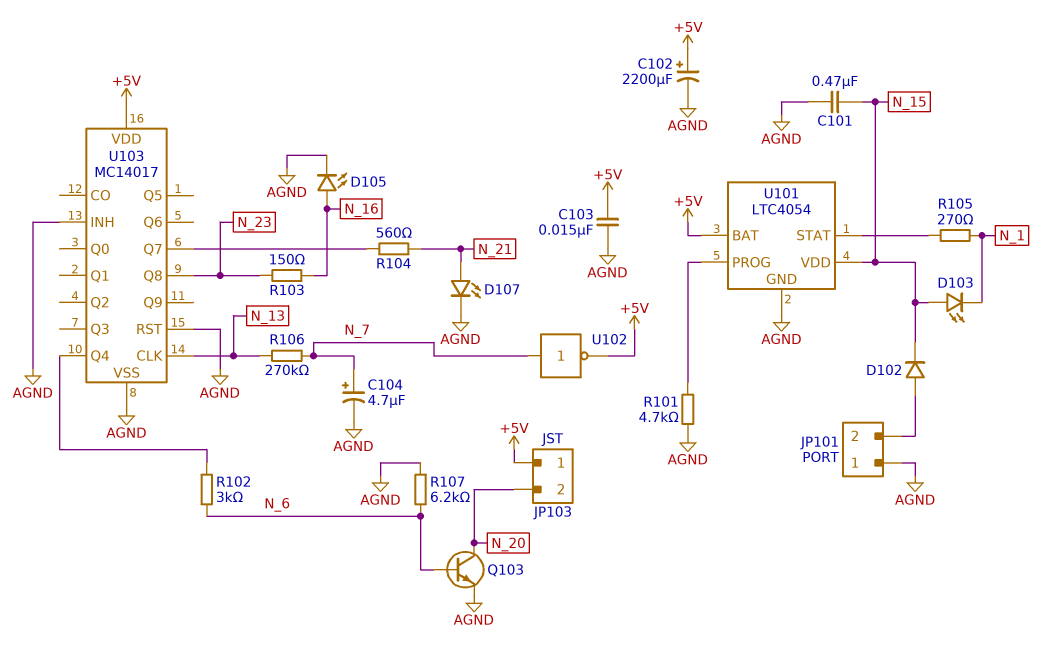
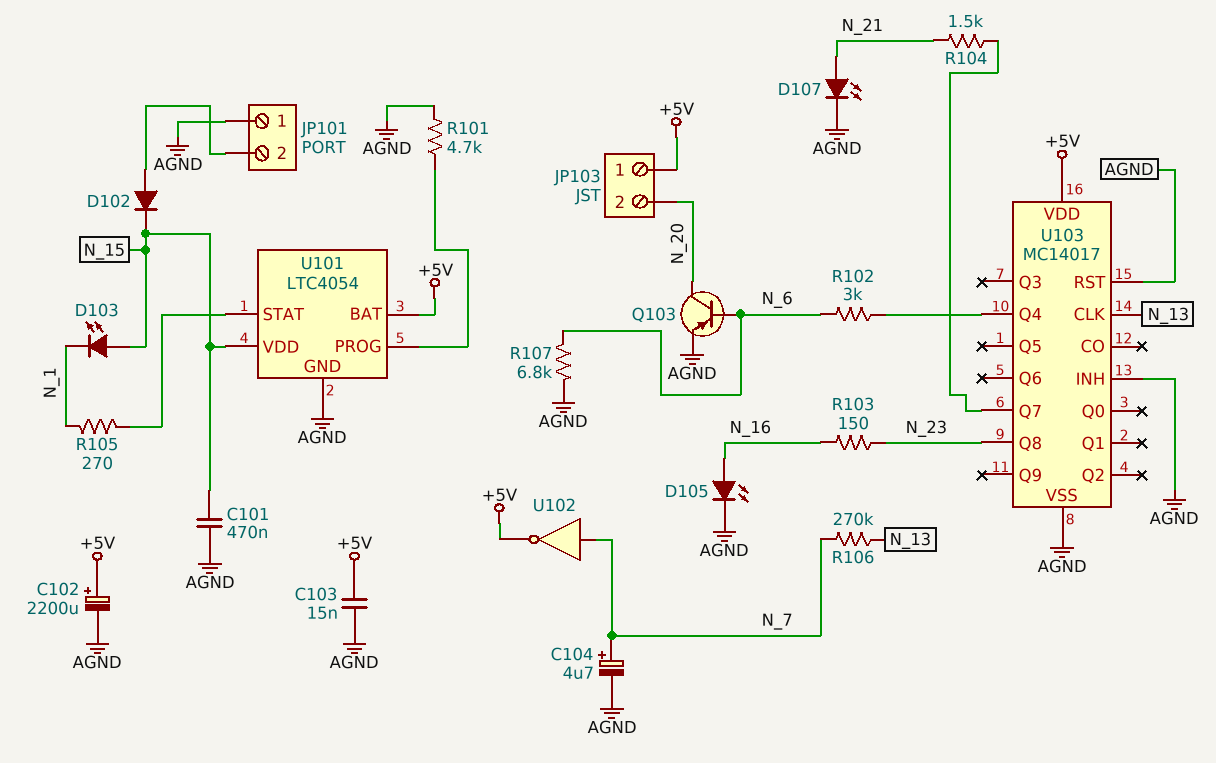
Q103: NPN (B N_6, C N_20, E AGND) -> PNP (B N_6, C N_20, E AGND)
R104: 560 (N_21, U103/Q7) -> 1.5k (N_21, U103/Q7)
R107: 6.2k (AGND, N_6) -> 6.8k (AGND, N_6)

